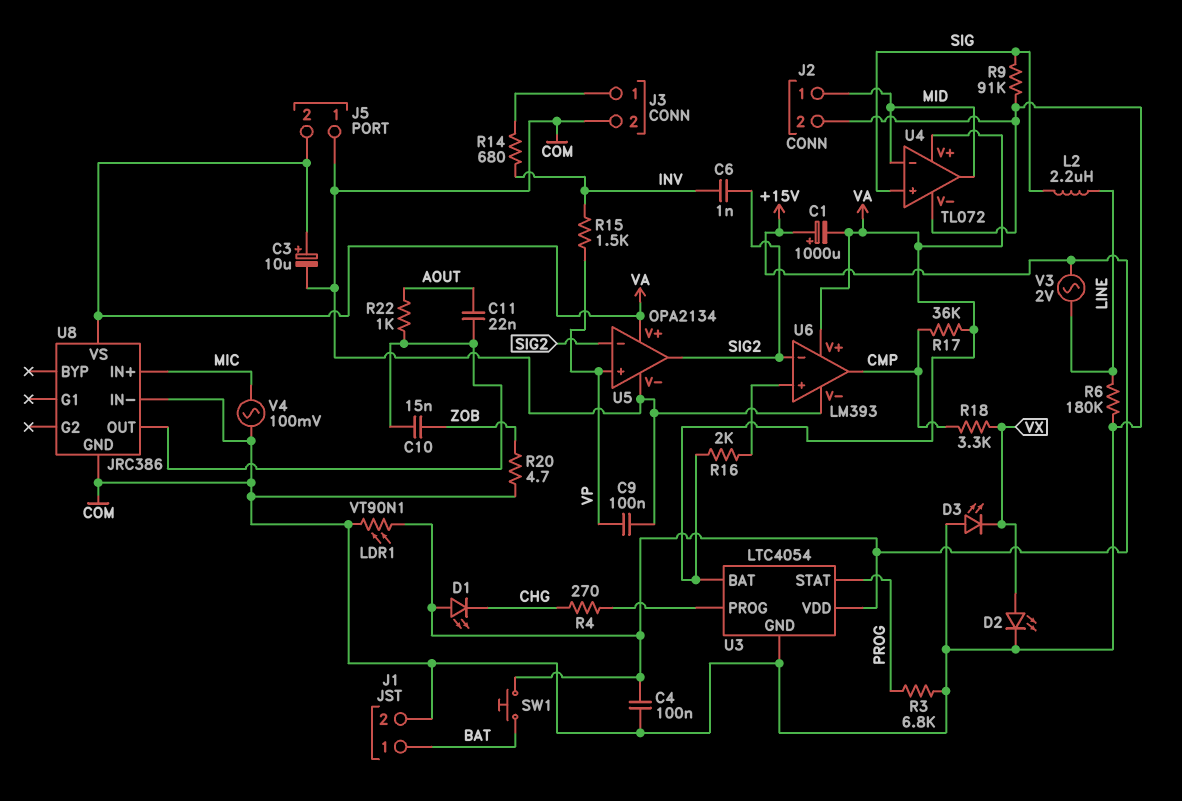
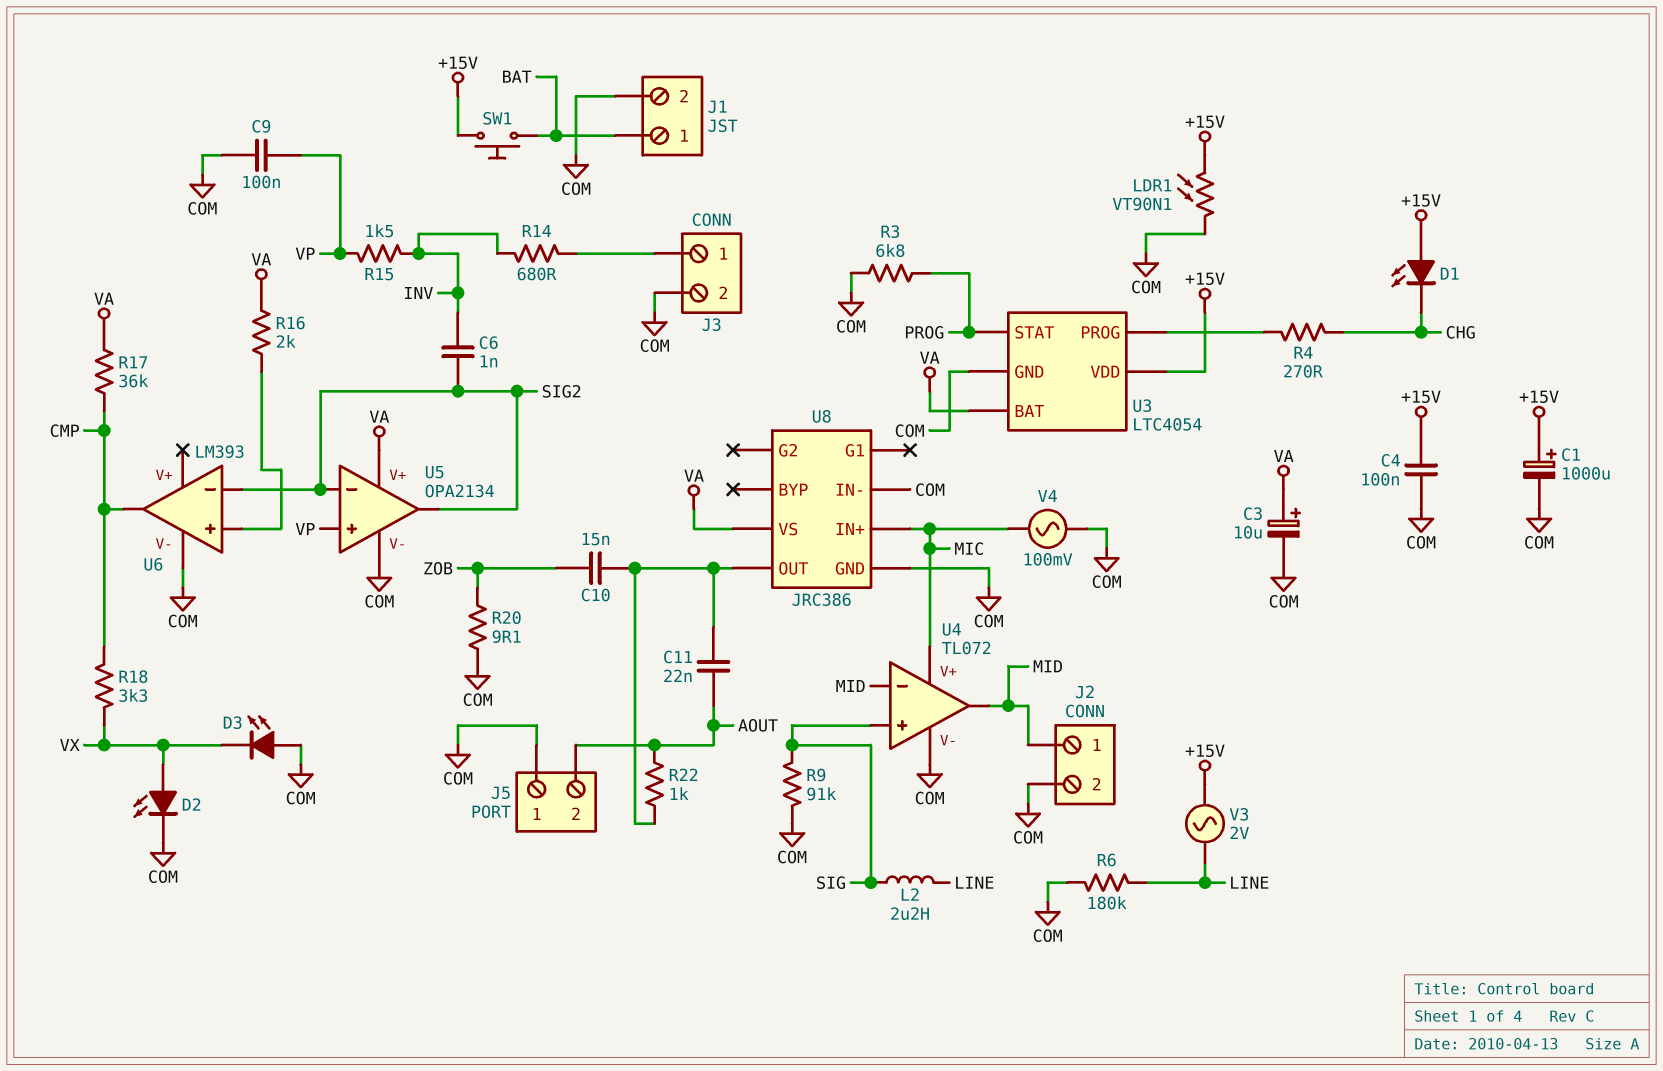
C1: 1000uF (plus +15V, minus VA) -> 1000uF (plus +15V, minus COM)
J5 pin 2: VA -> AOUT
R20: 4.7 (COM, ZOB) -> 9.1 (COM, ZOB)
U4 pin V+: VA -> MIC
U6 pin V+: VA -> none

